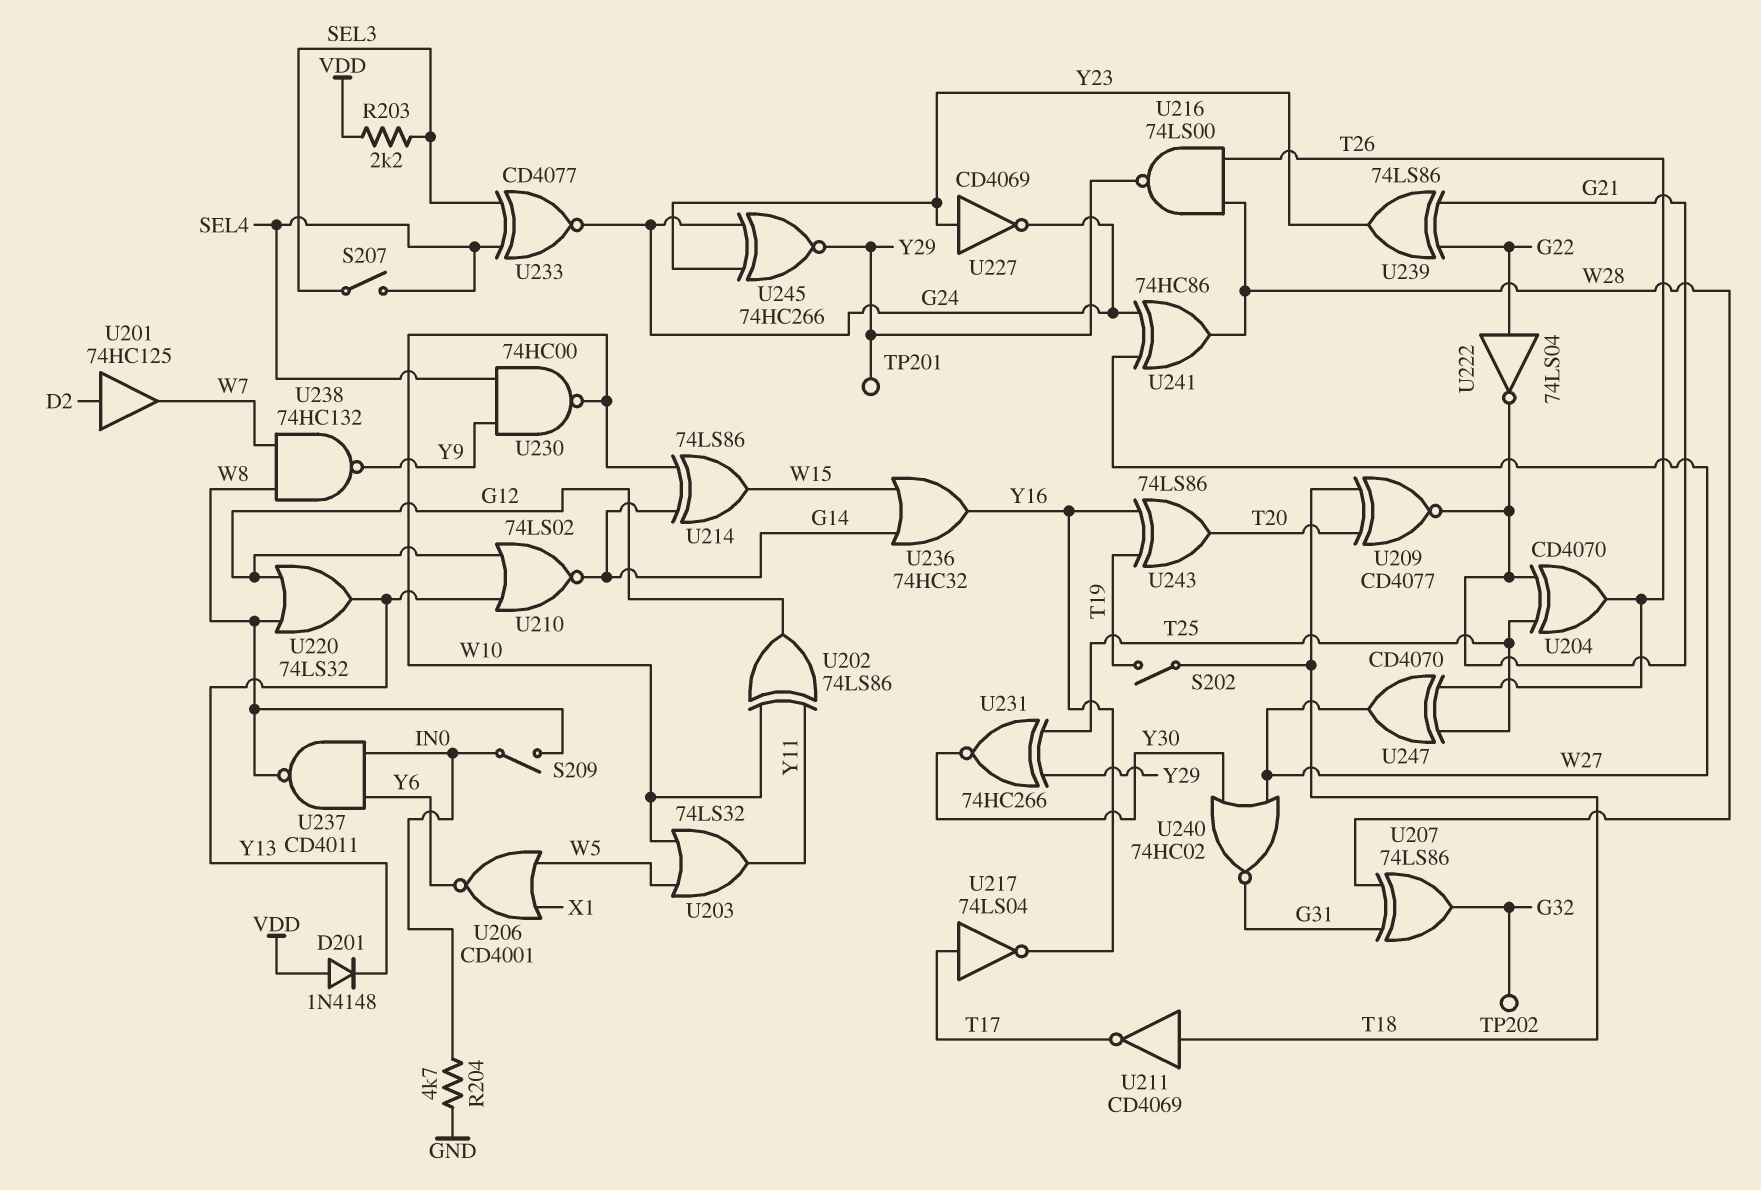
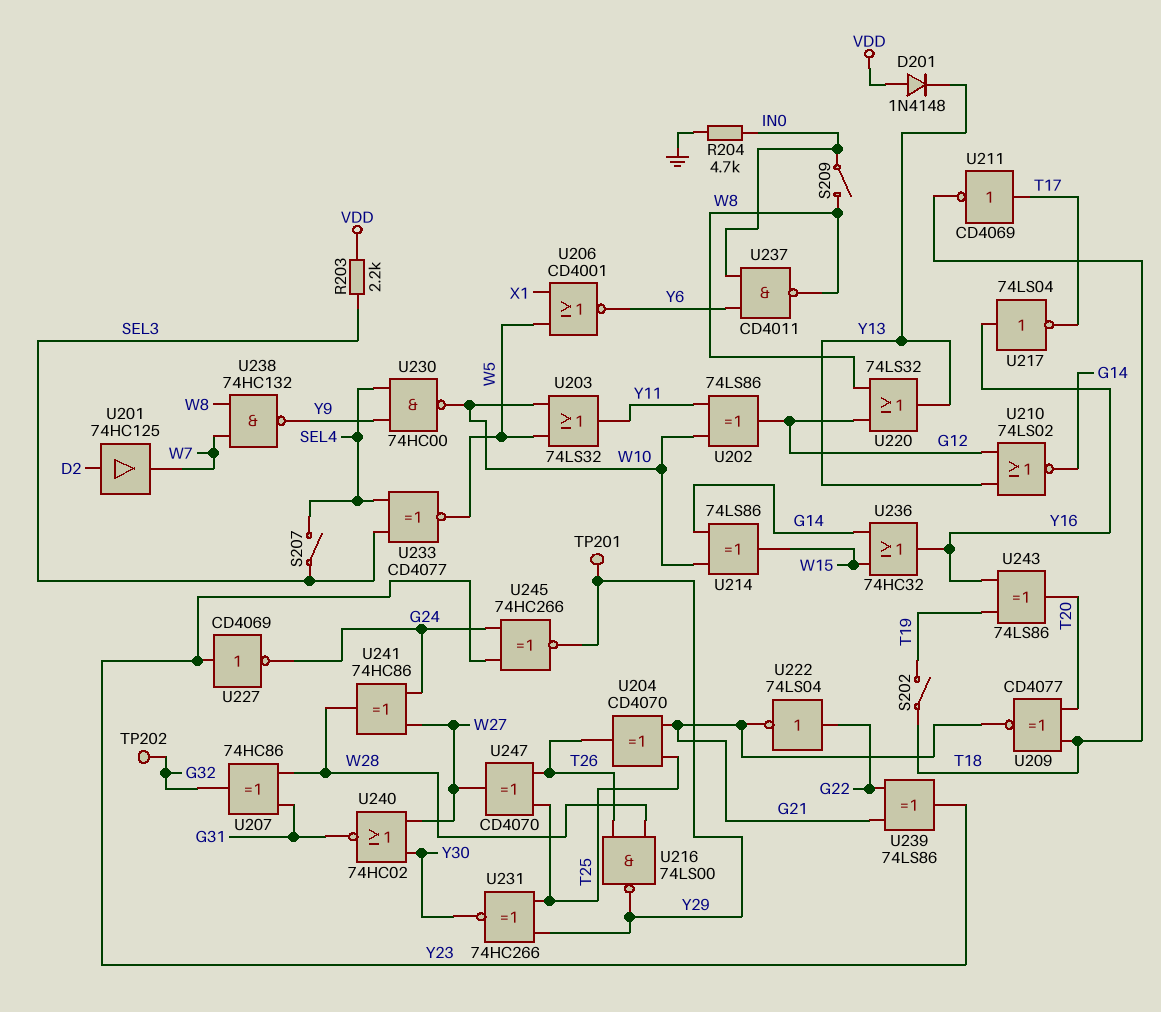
U207: XOR 74LS86 (in G31, in W28, out G32) -> XOR 74HC86 (in G31, in W28, out G32)
U211: NOT CD4069 (in T18, out T17) -> NOT CD4069 (in T17, out T18)
U217: NOT 74LS04 (in T17, out Y16) -> NOT 74LS04 (in Y16, out T17)
U233: XNOR CD4077 (in SEL3, in SEL4, out G24) -> XNOR CD4077 (in SEL3, in SEL4, out W5)

